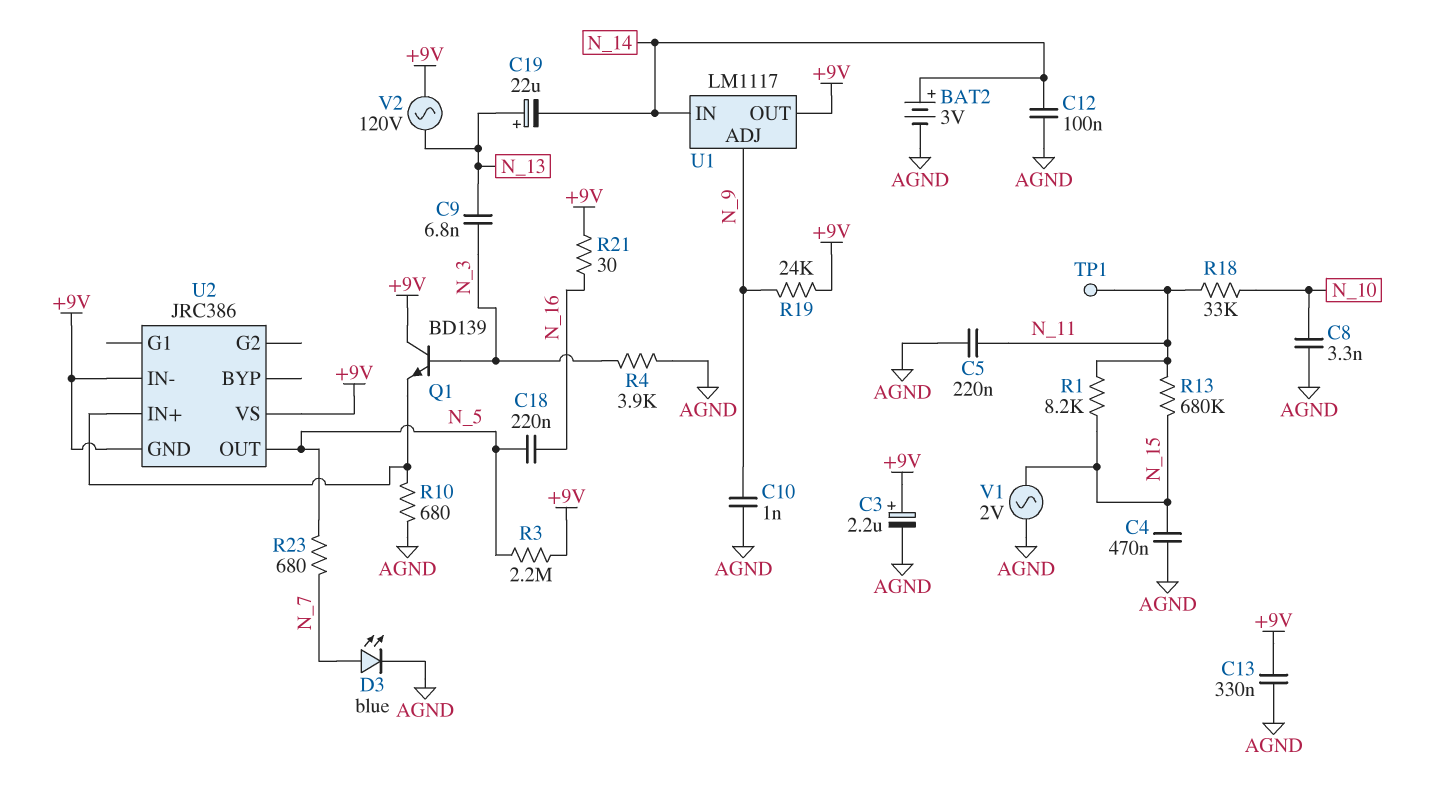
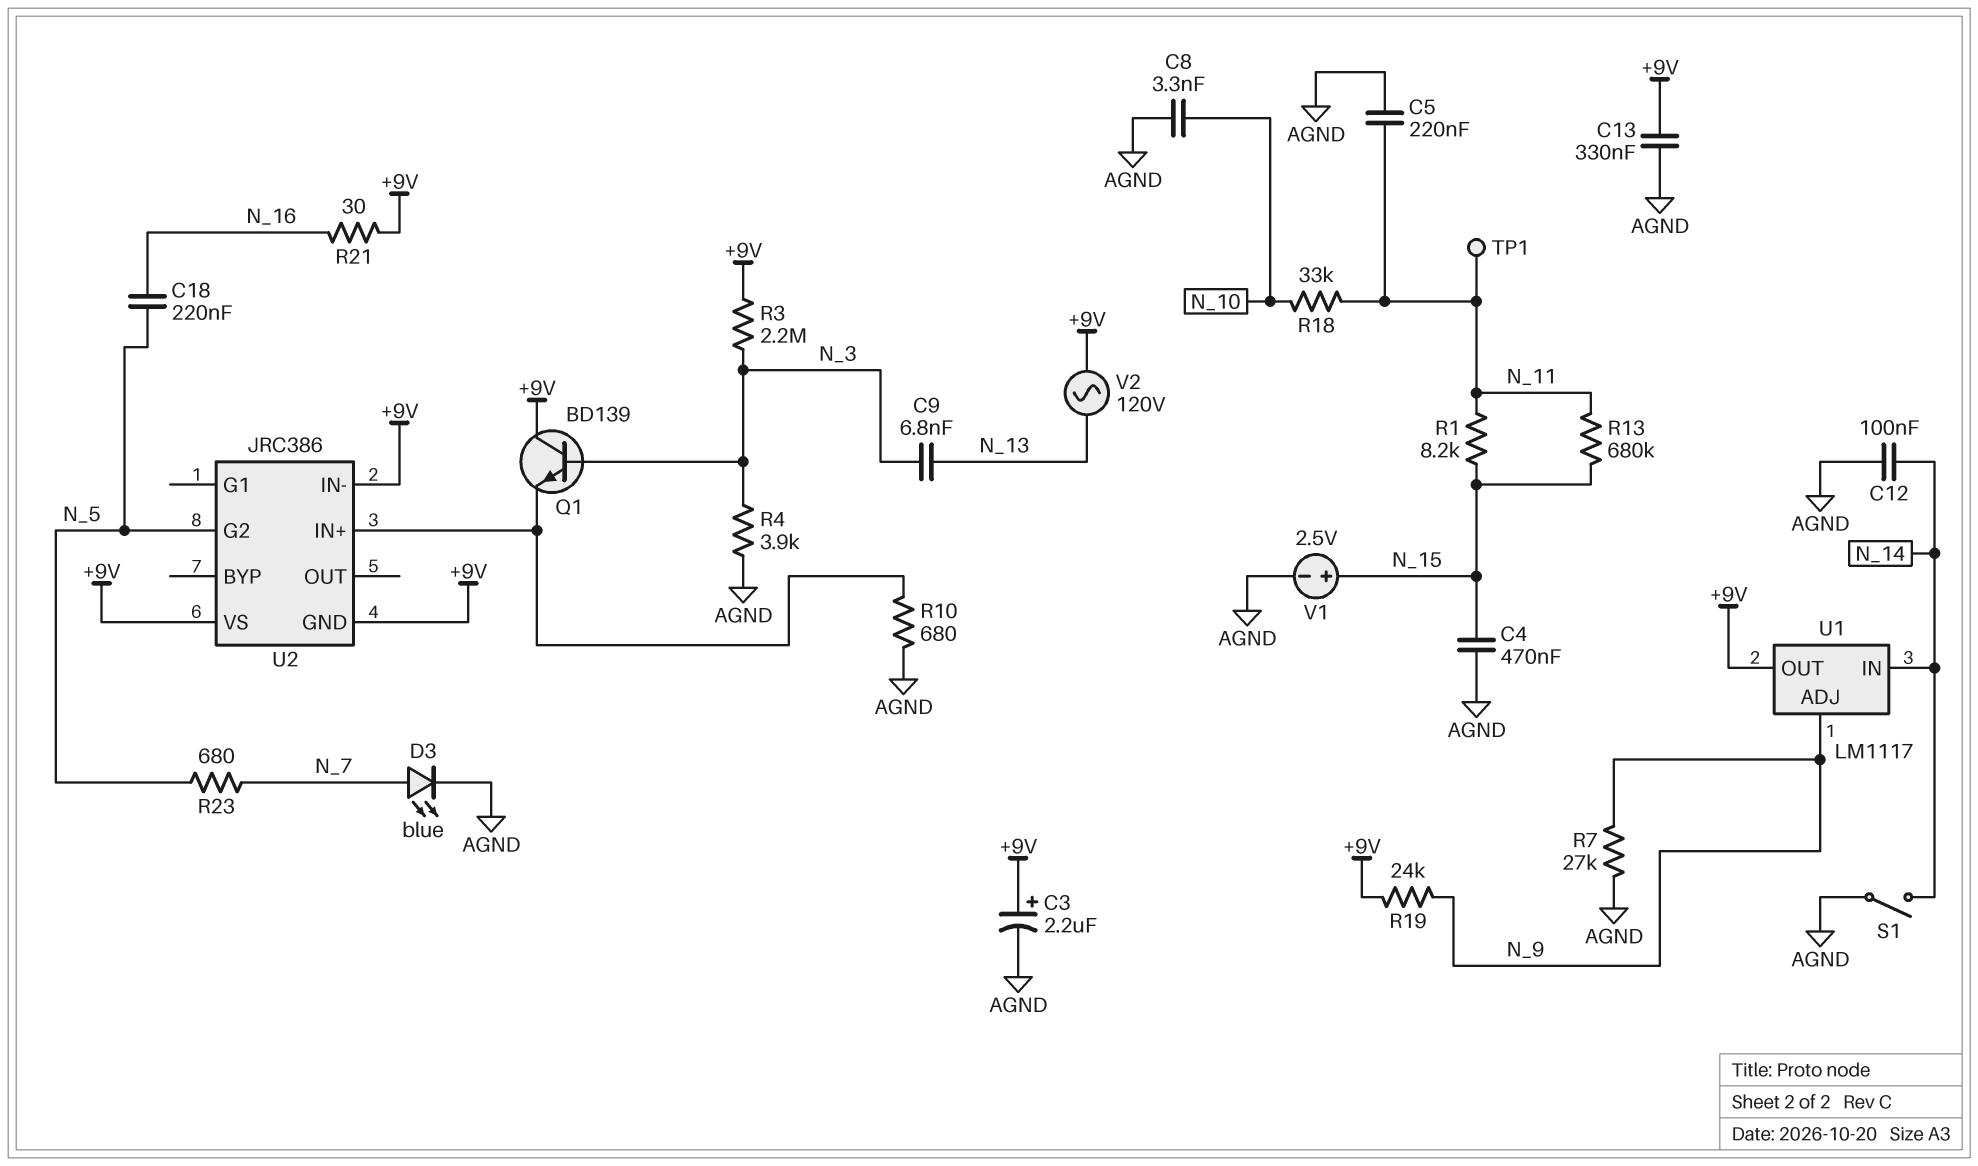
BAT2: 3V (plus N_14, minus AGND) -> none
C10: 1nF (AGND, N_9) -> none
C19: 22uF (plus N_13, minus N_14) -> none
R3: 2.2M (+9V, N_5) -> 2.2M (+9V, N_3)
R7: none -> 27k (AGND, N_9)
S1: none -> switch (AGND, N_14)
U2 pin G2: none -> N_5
U2 pin OUT: N_5 -> none
V1: AC 2V (AGND, N_15) -> 2.5V (plus N_15, minus AGND)

